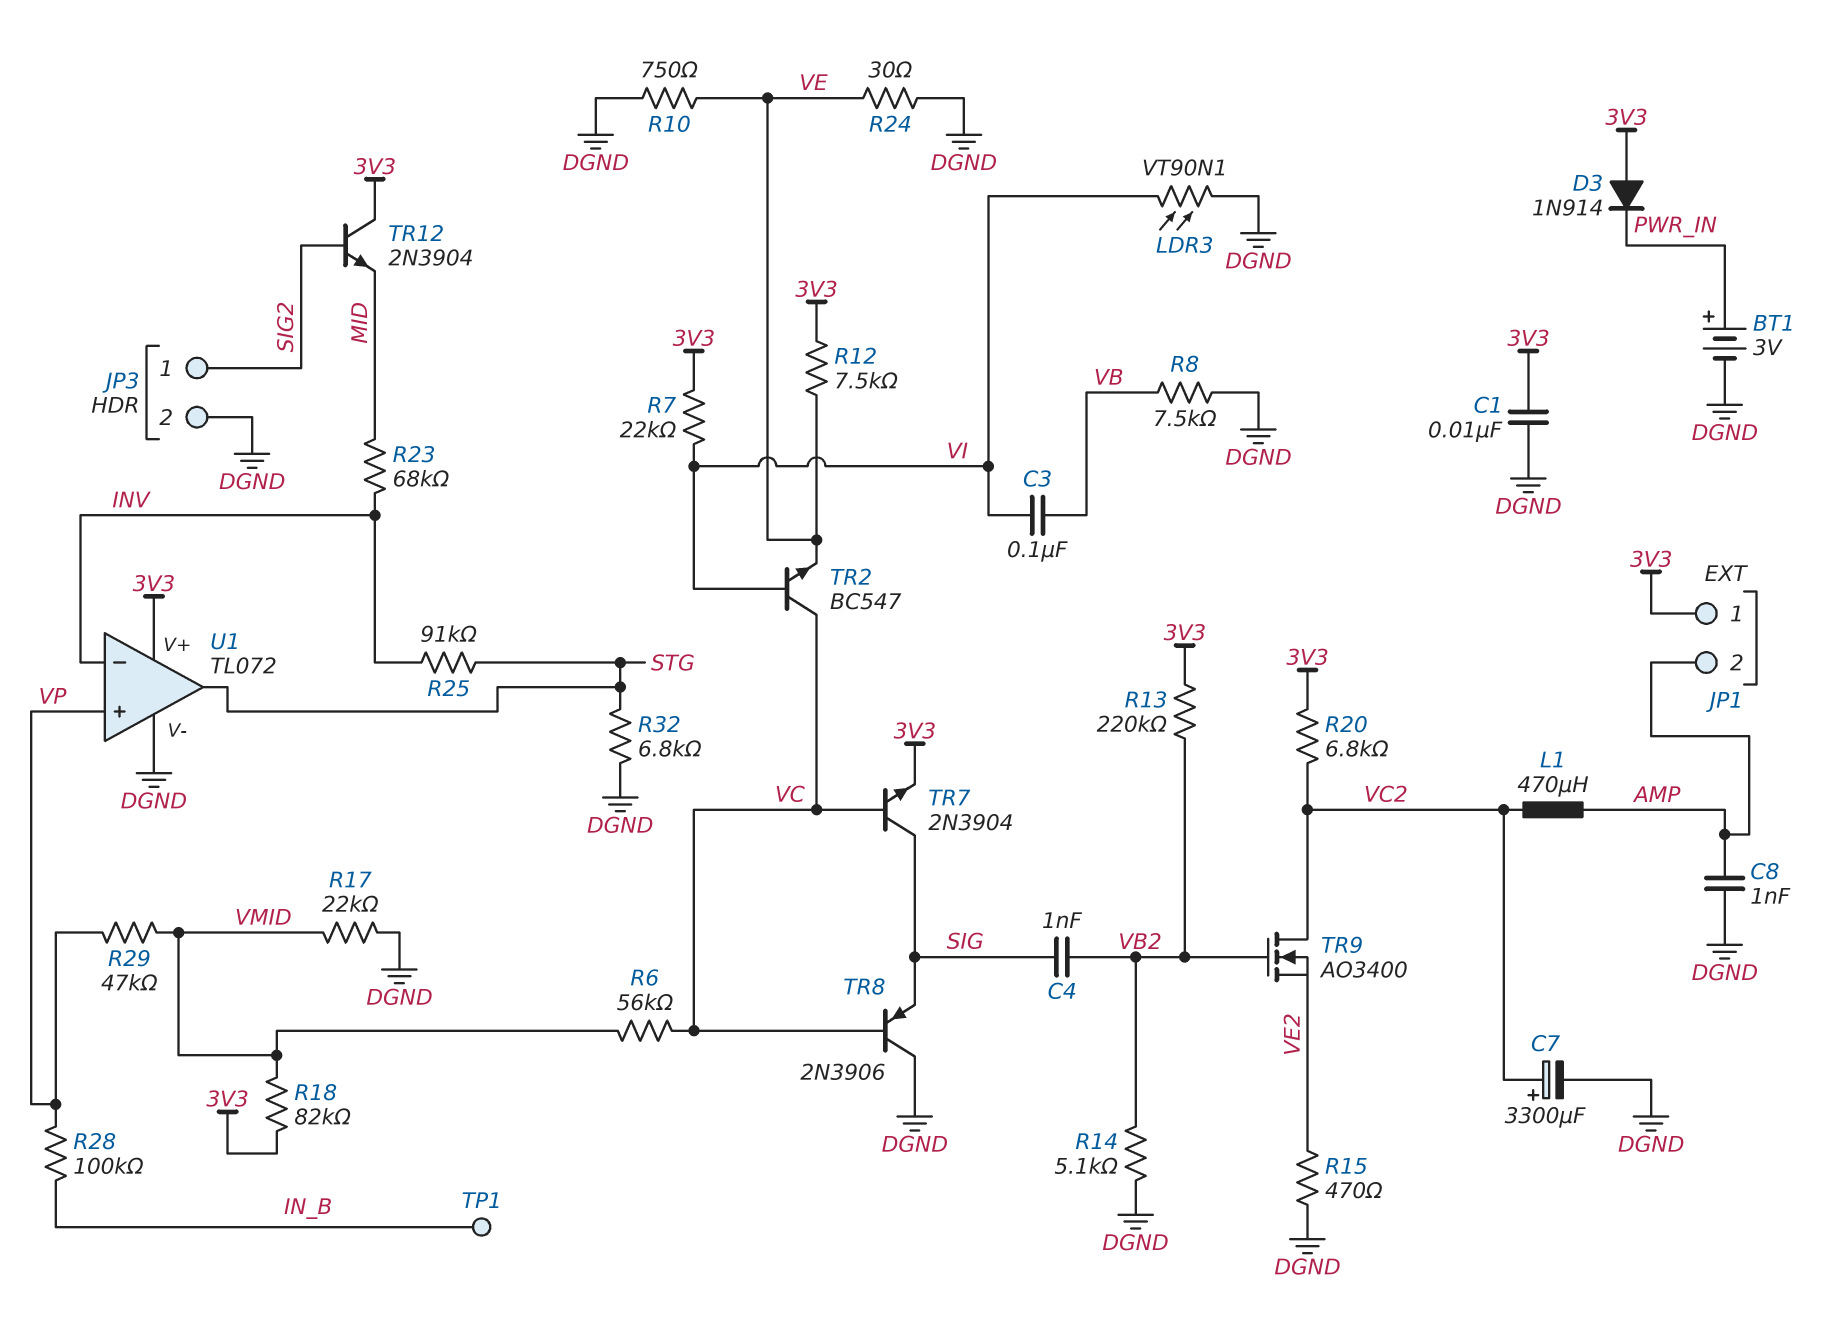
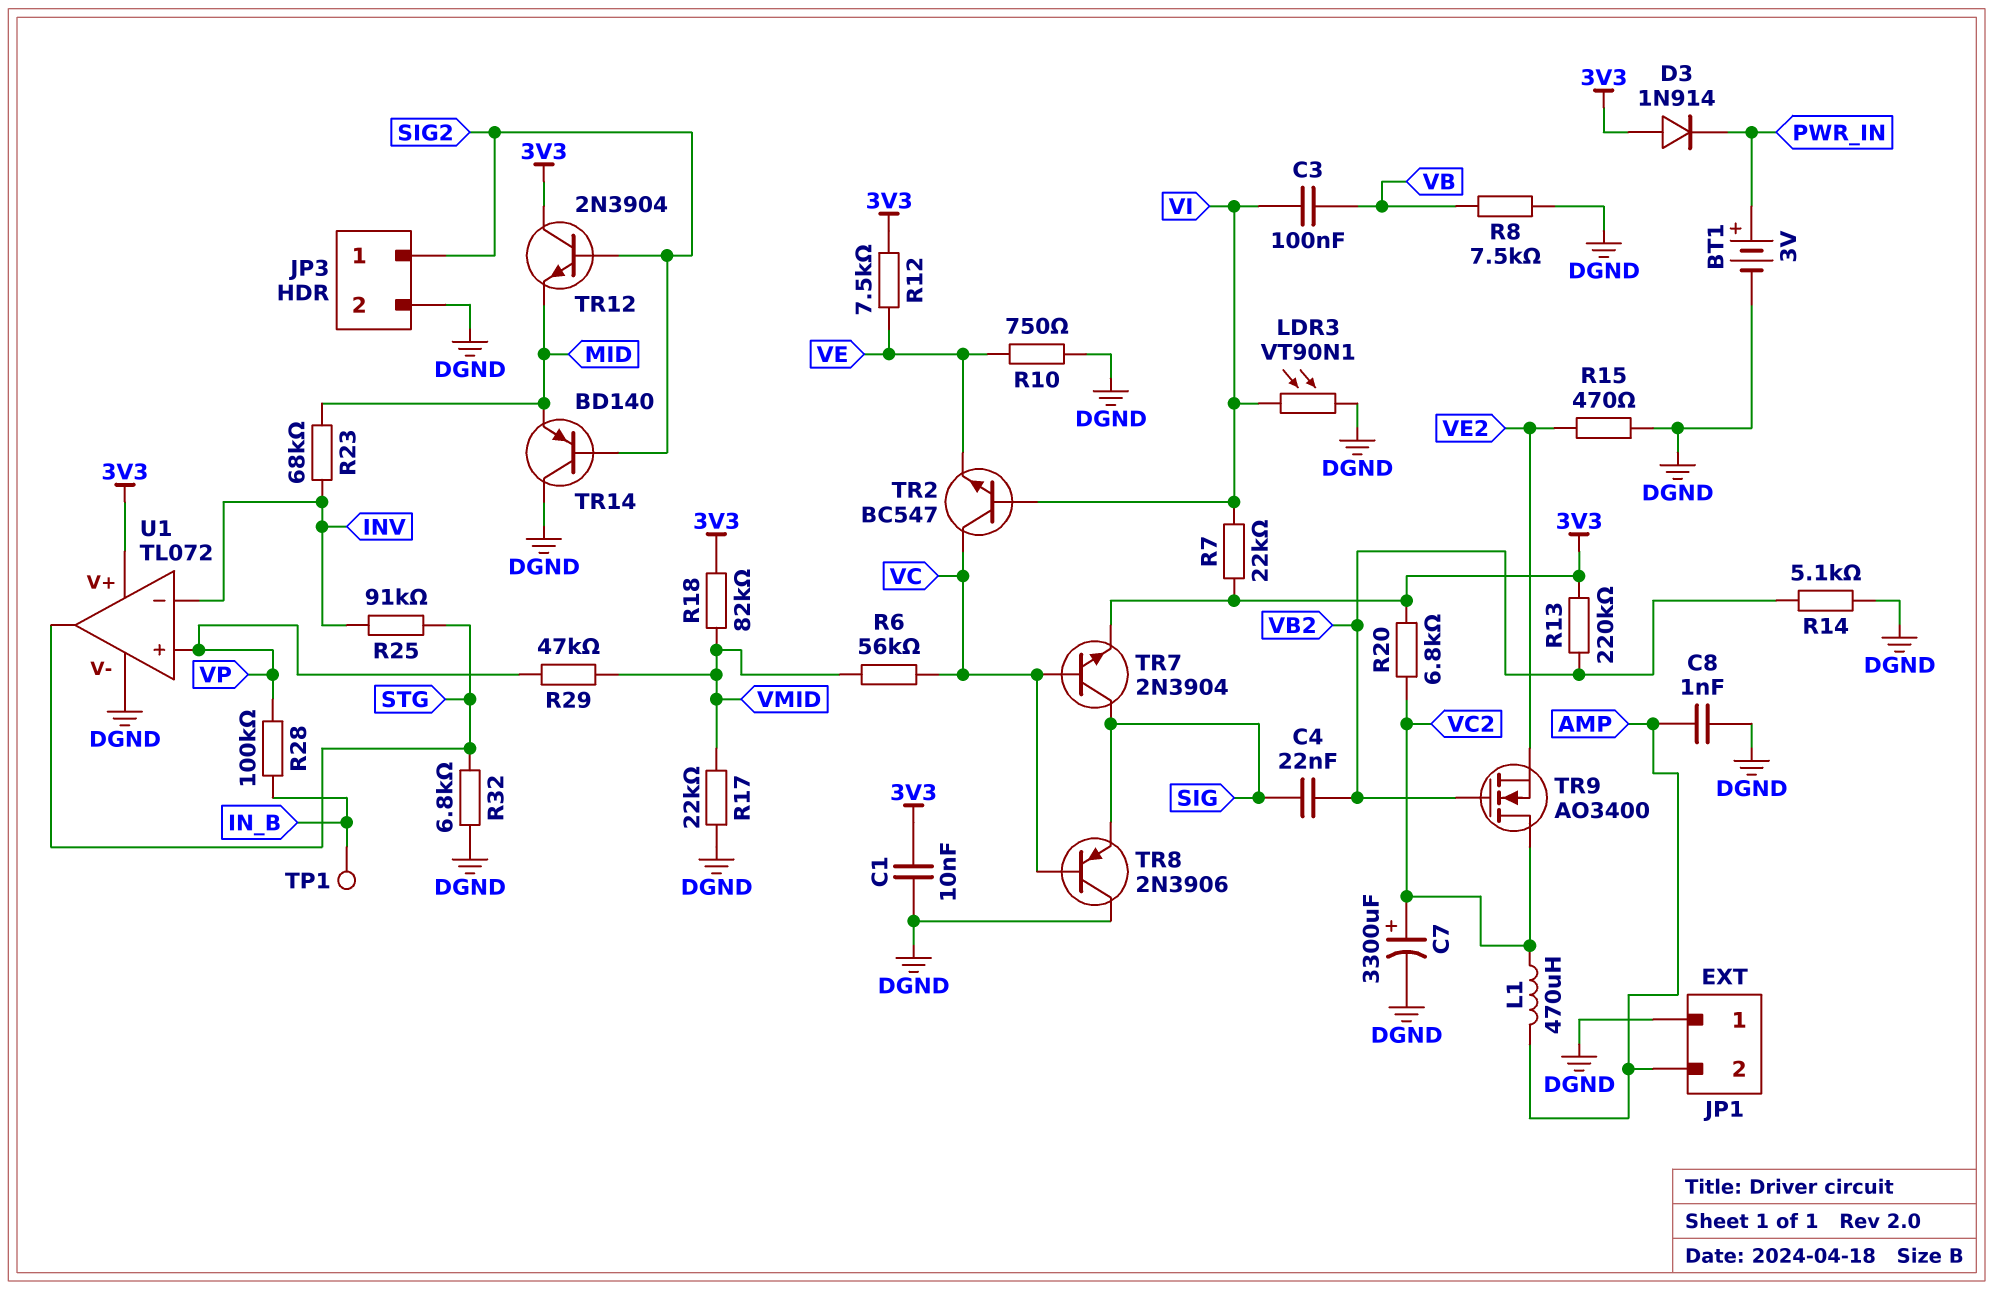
C4: 1nF (SIG, VB2) -> 22nF (SIG, VB2)
JP1 pin 1: 3V3 -> DGND
R24: 30 (DGND, VE) -> none
TR14: none -> PNP BD140 (B SIG2, C DGND, E MID)

